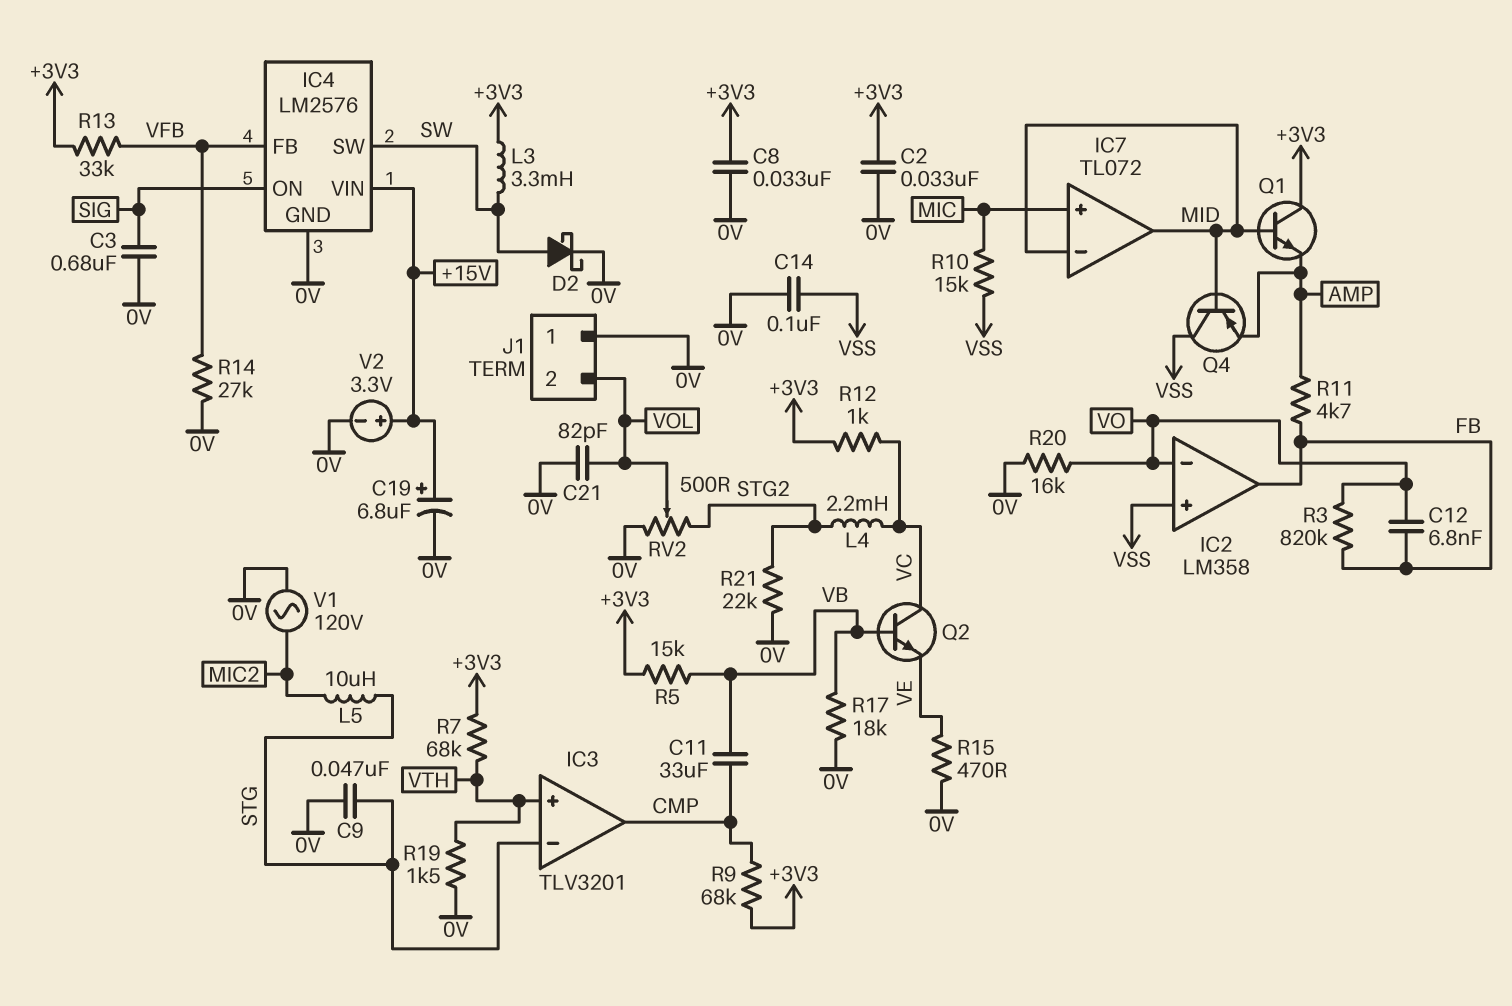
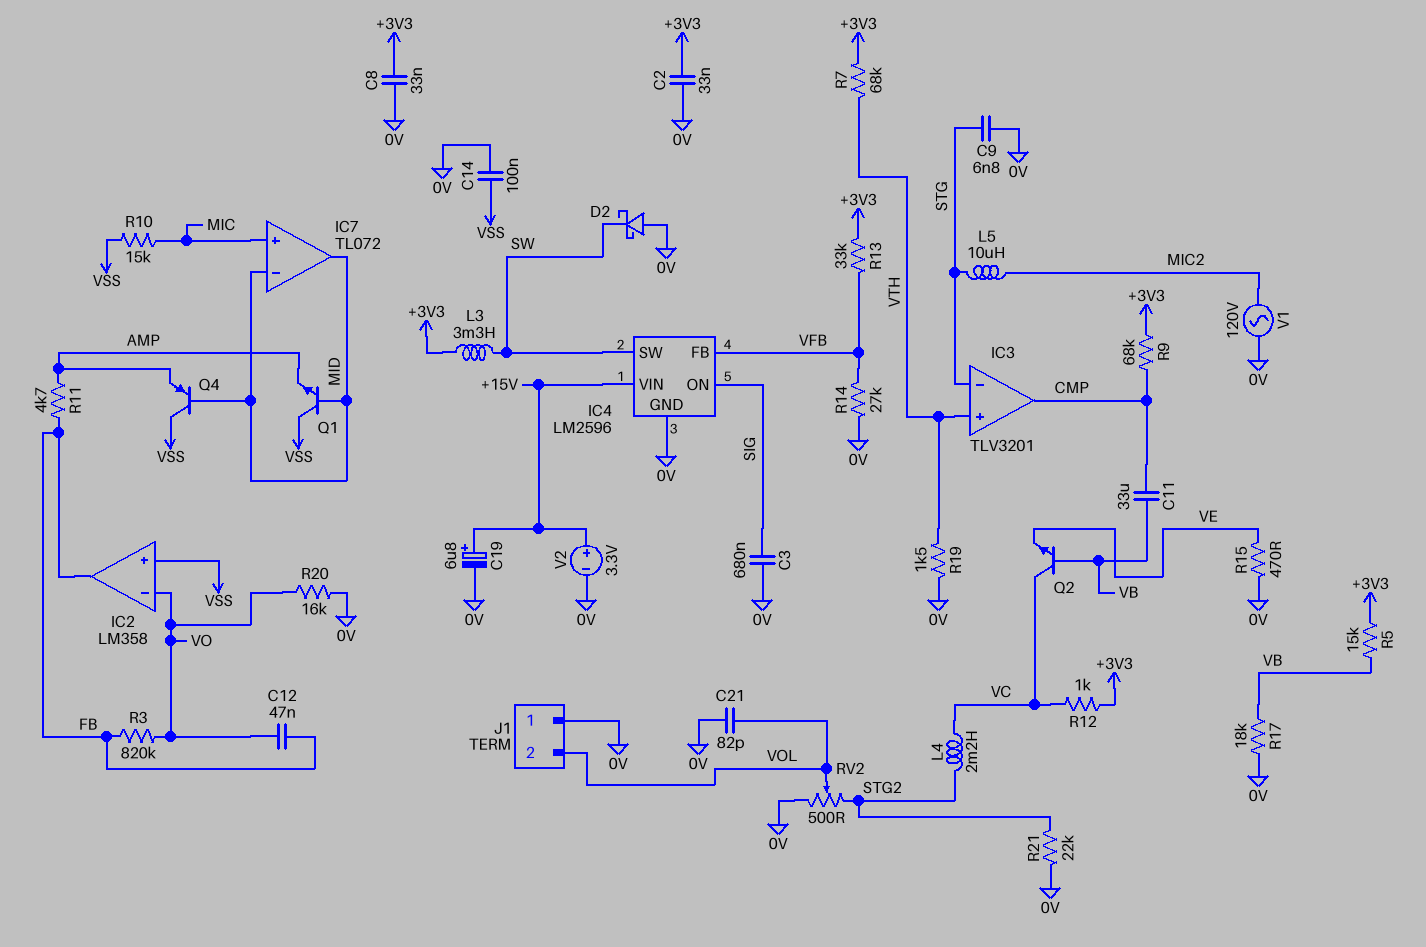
C9: 47nF (0V, STG) -> 6.8nF (0V, STG)
C12: 6.8nF (FB, VO) -> 47nF (FB, VO)
D2: schottky (A SW, K 0V) -> schottky (A 0V, K SW)
IC4: LM2576 -> LM2596
Q1: NPN (B MID, C +3V3, E AMP) -> NPN (B MID, C VSS, E AMP)

